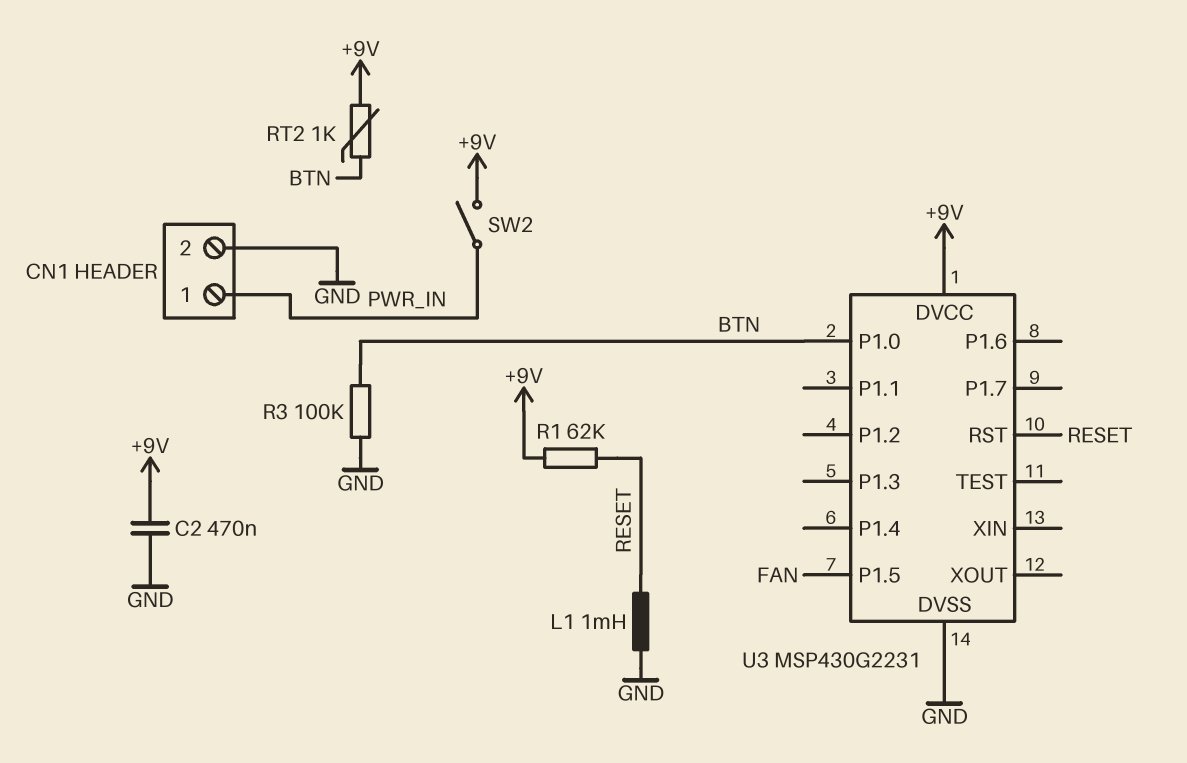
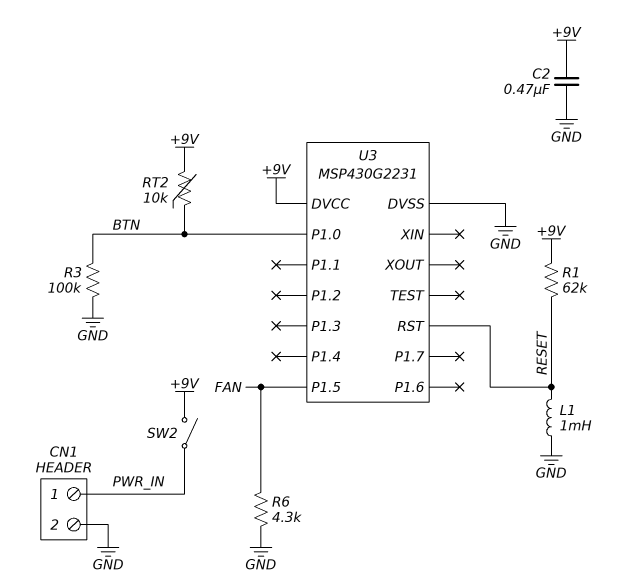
R6: none -> 4.3k (FAN, GND)
RT2: 1k (+9V, BTN) -> 10k (+9V, BTN)

